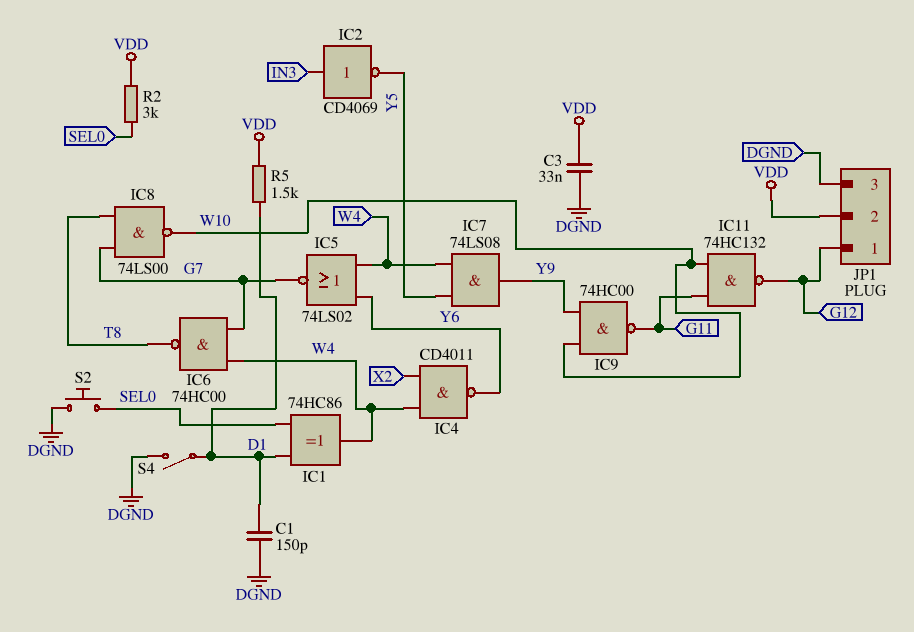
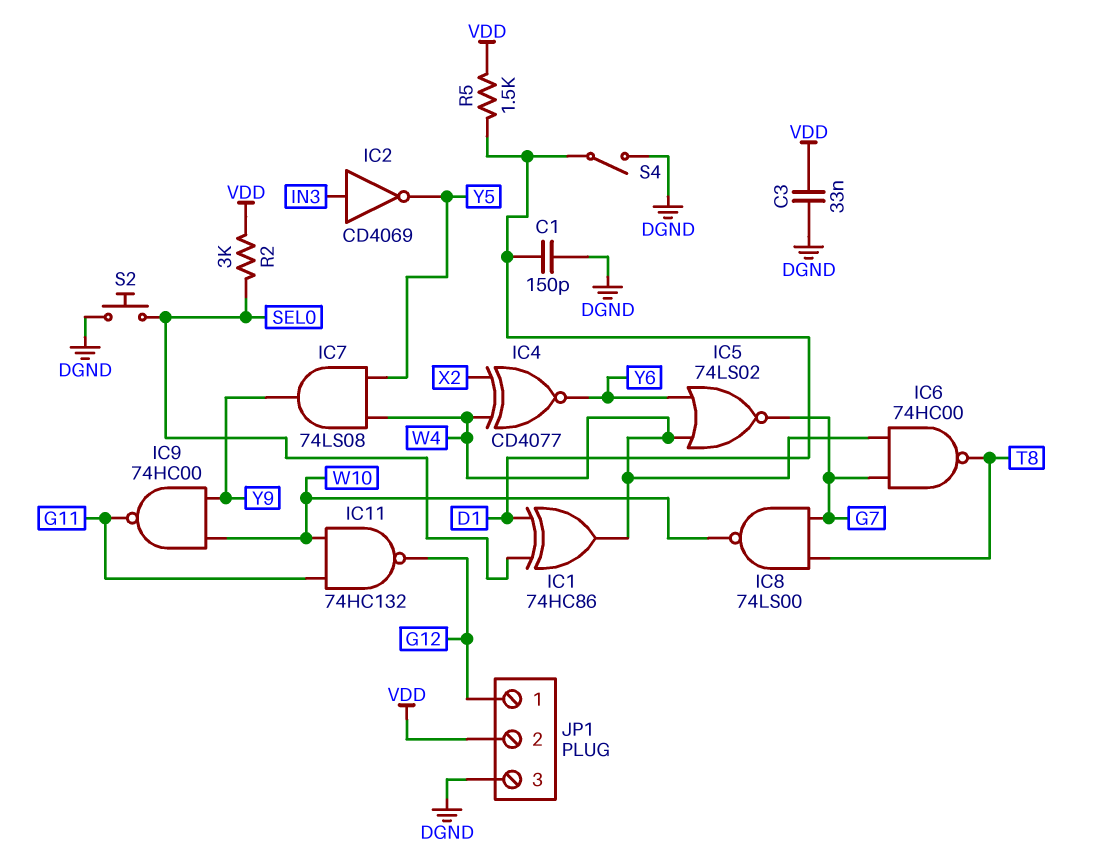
IC4: NAND CD4011 (in W4, in X2, out Y6) -> XNOR CD4077 (in W4, in X2, out Y6)

